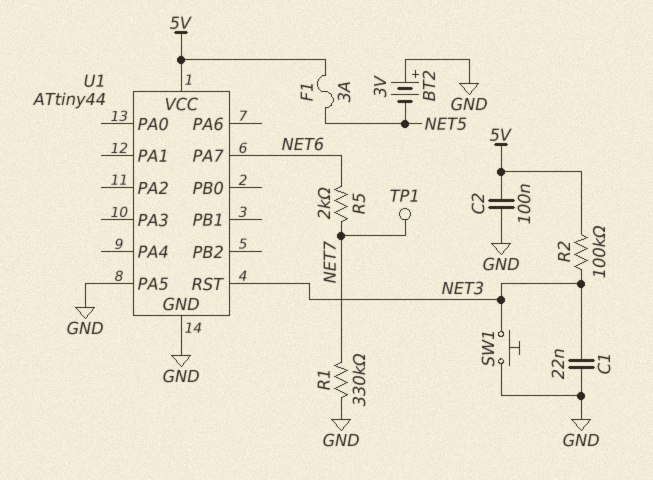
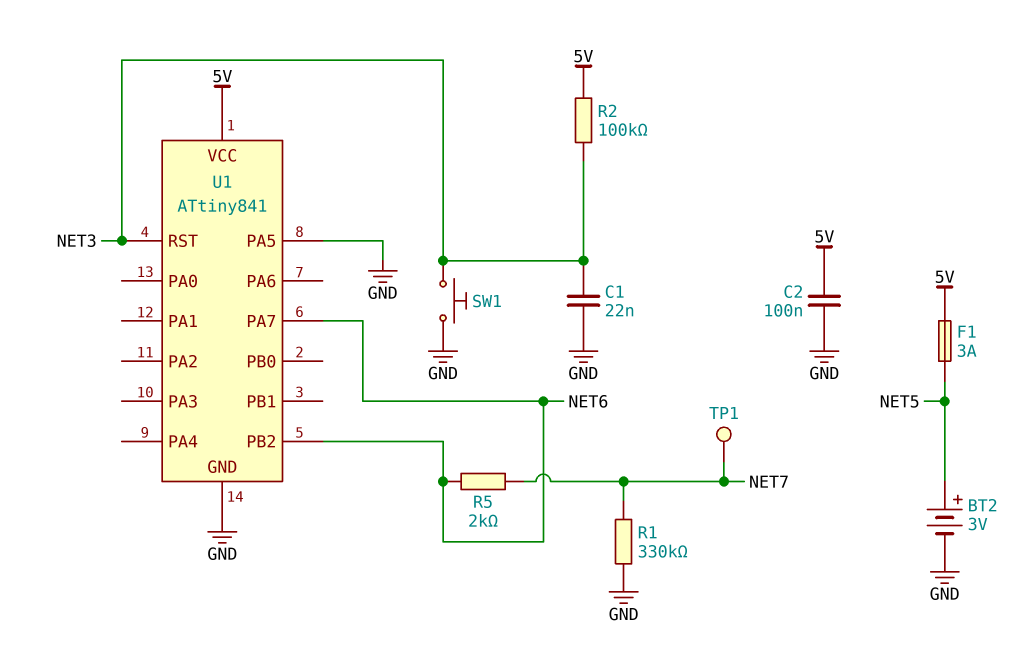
BT2: 3V (plus GND, minus NET5) -> 3V (plus NET5, minus GND)
U1: ATtiny44 -> ATtiny841
U1 pin PB2: none -> NET6

